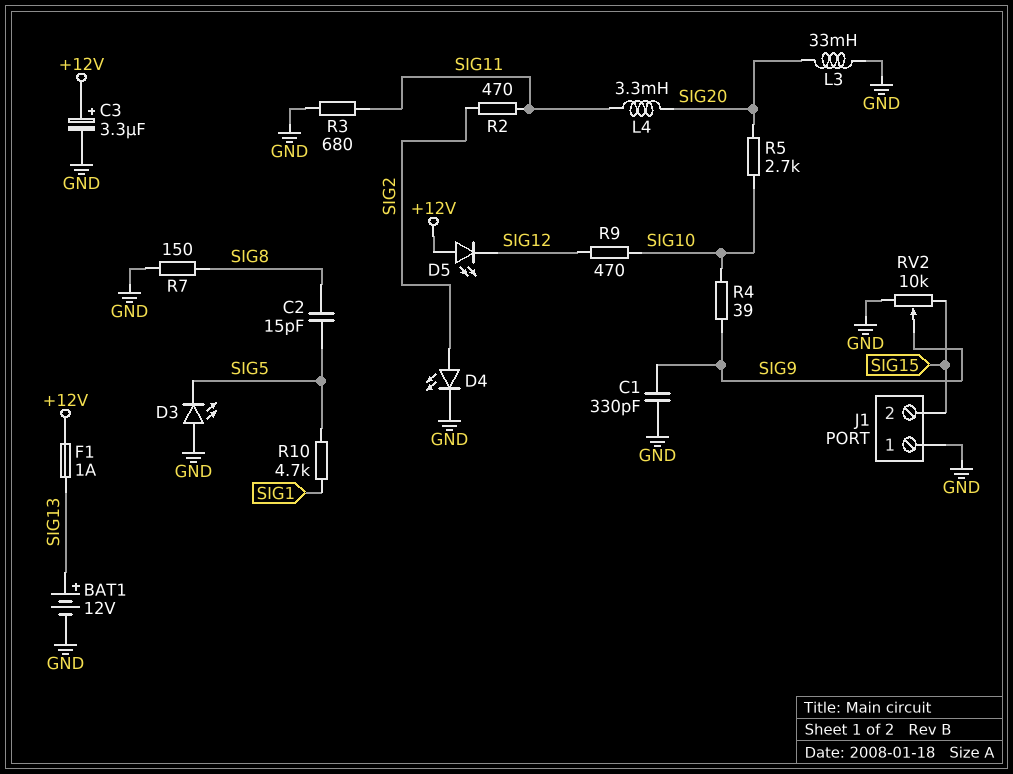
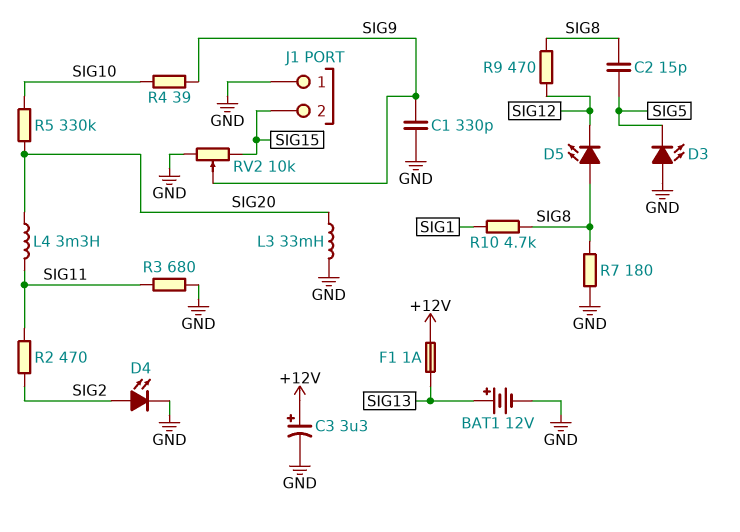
D5: LED (A +12V, K SIG12) -> LED (A SIG8, K SIG12)
R5: 2.7k (SIG10, SIG20) -> 330k (SIG10, SIG20)
R7: 150 (GND, SIG8) -> 180 (GND, SIG8)
R9: 470 (SIG10, SIG12) -> 470 (SIG8, SIG12)
R10: 4.7k (SIG1, SIG5) -> 4.7k (SIG1, SIG8)

